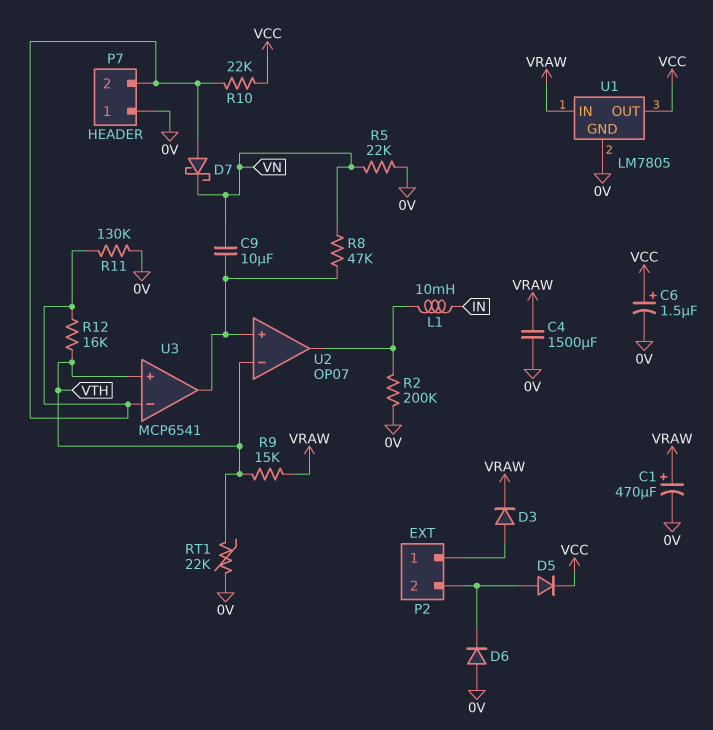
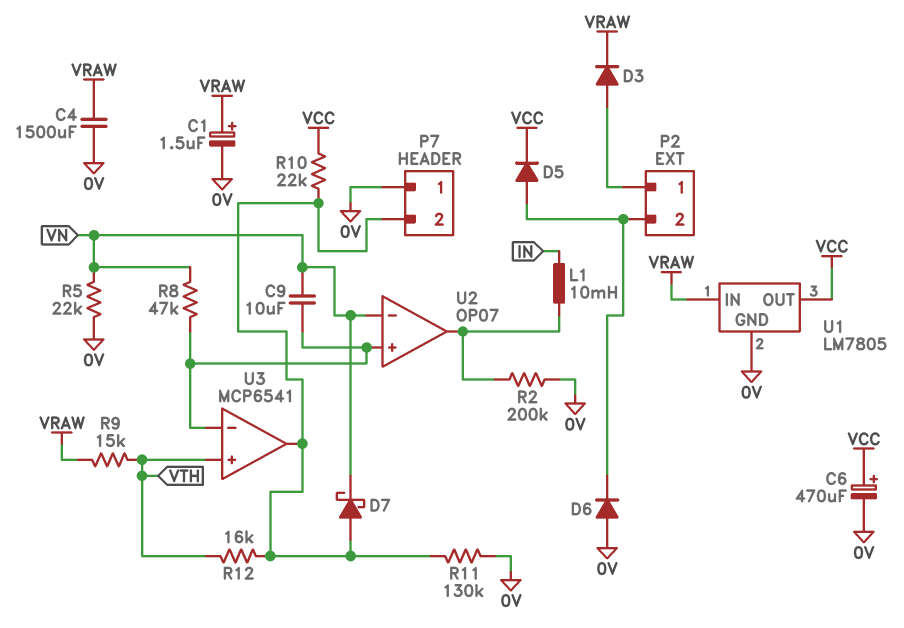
C1: 470uF (plus VRAW, minus 0V) -> 1.5uF (plus VRAW, minus 0V)
C6: 1.5uF (plus VCC, minus 0V) -> 470uF (plus VCC, minus 0V)
RT1: 22k (0V, VTH) -> none
U2 pin in-: VTH -> VN
U3 pin in-: P7/2 -> U2/in+
U3 pin out: U2/in+ -> P7/2

